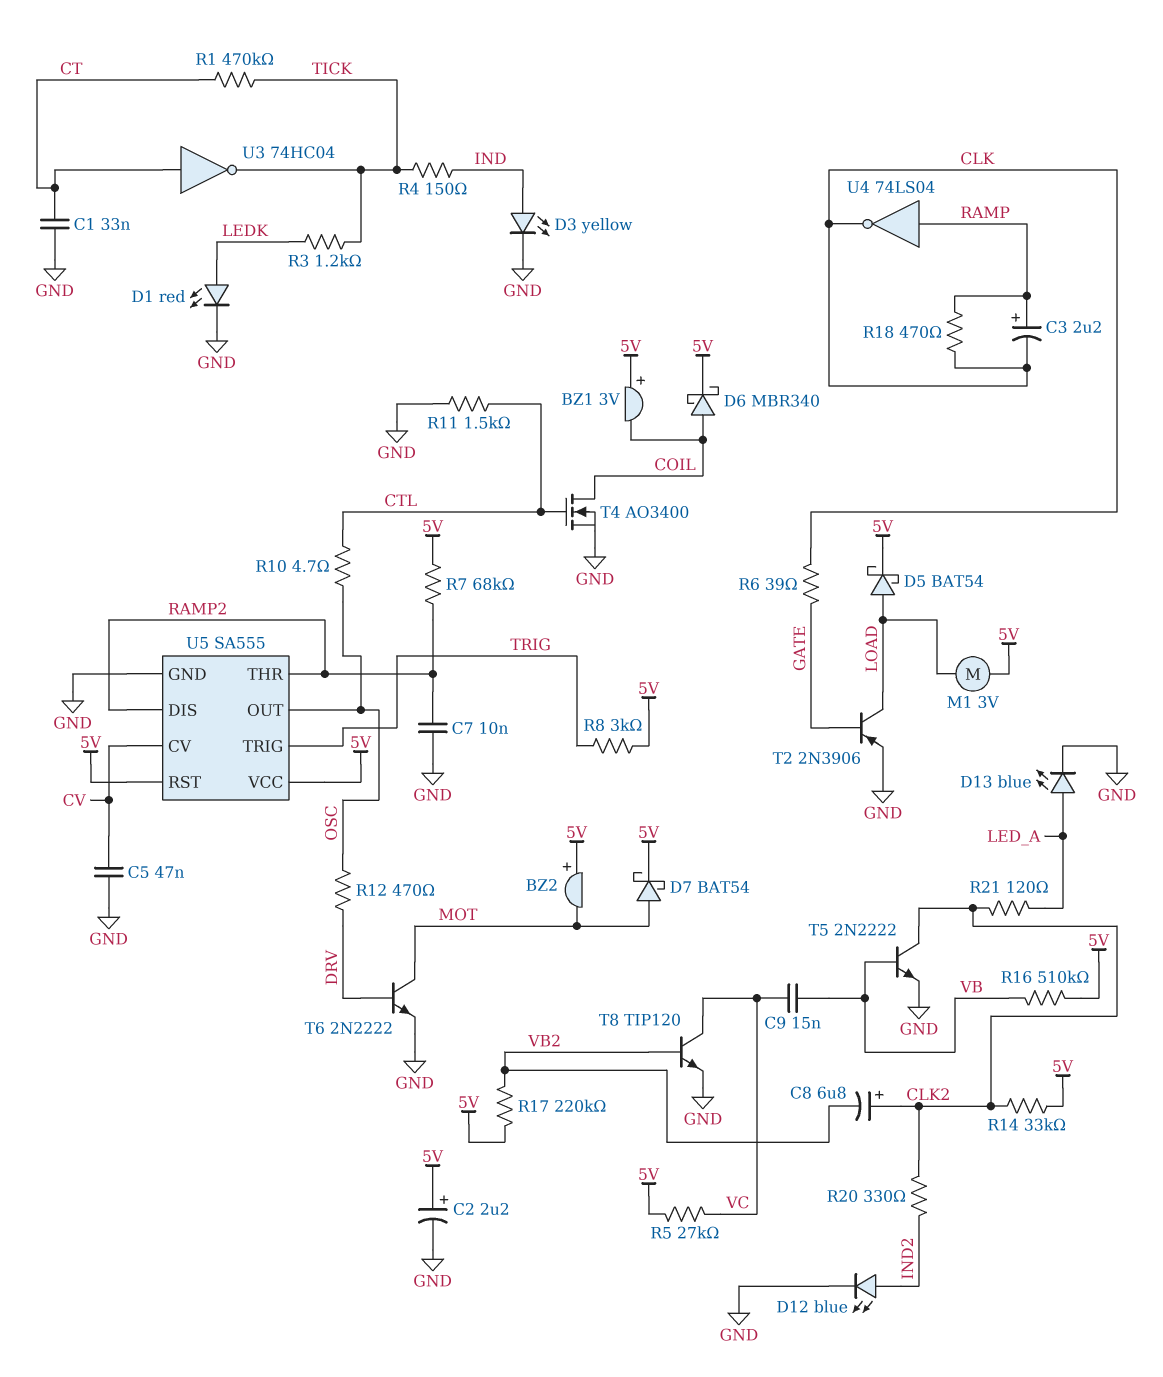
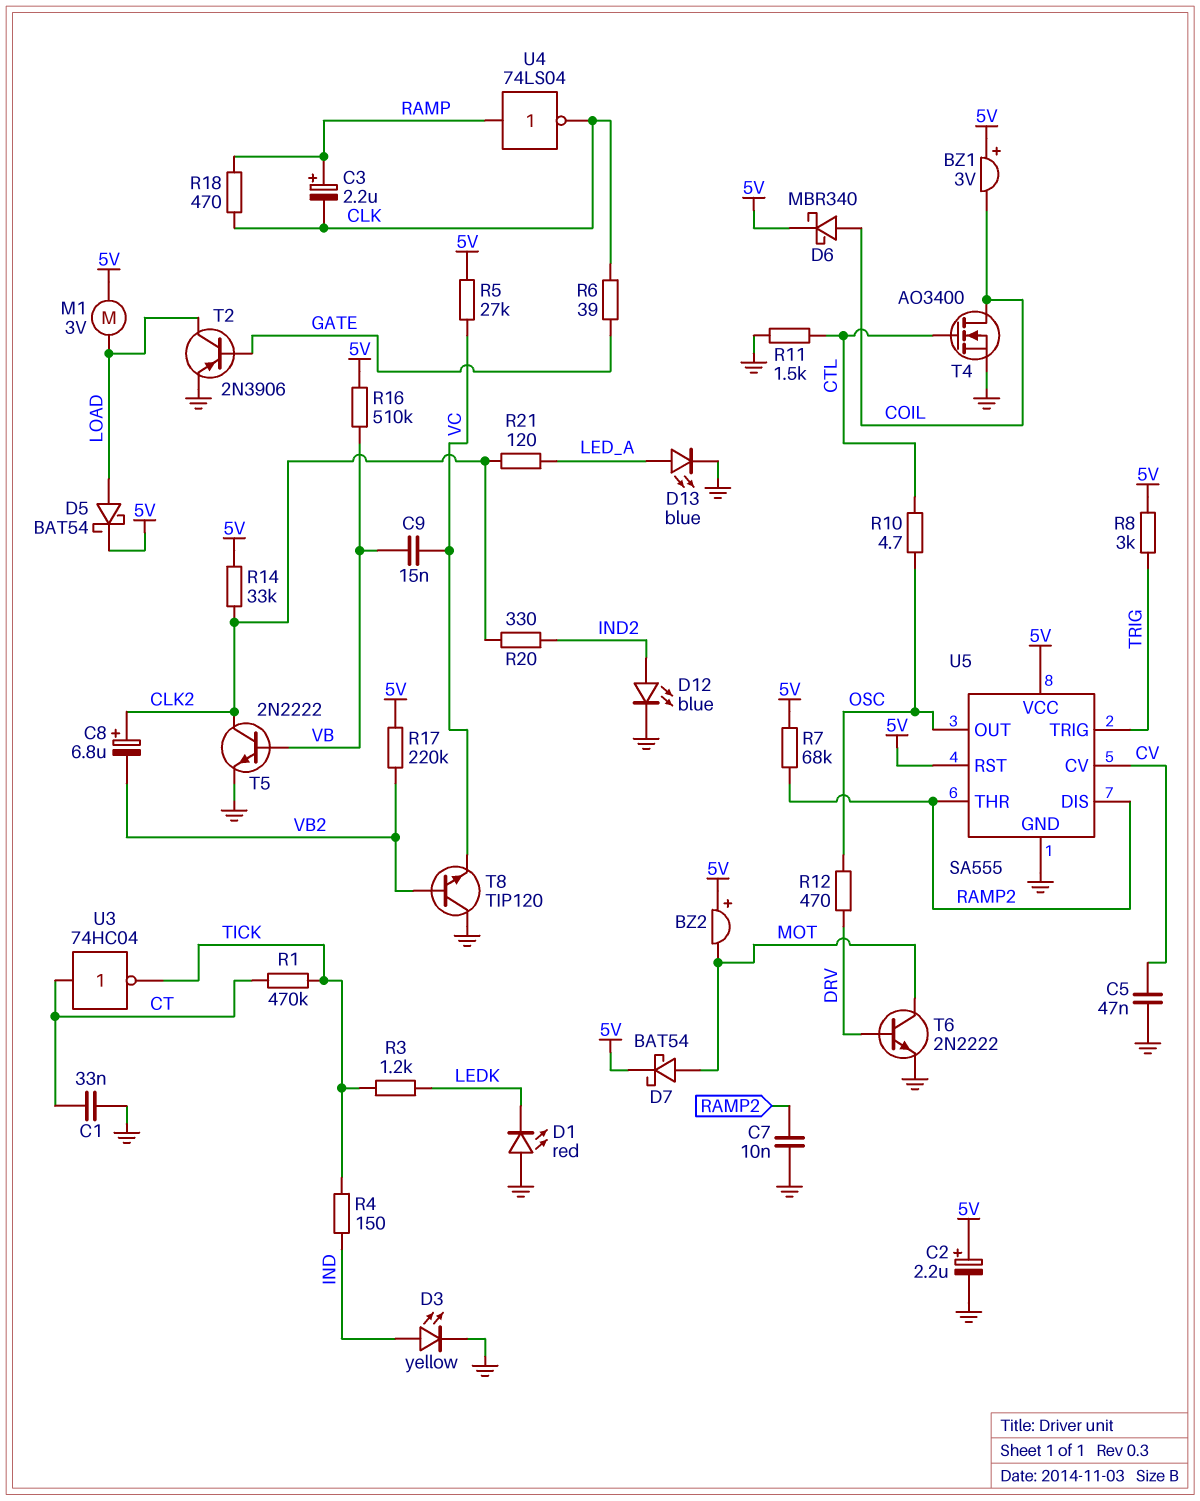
D1: LED red (A LEDK, K GND) -> LED red (A GND, K LEDK)
T8: NPN TIP120 (B VB2, C VC, E GND) -> NPN TIP120 (B VB2, C GND, E VC)

